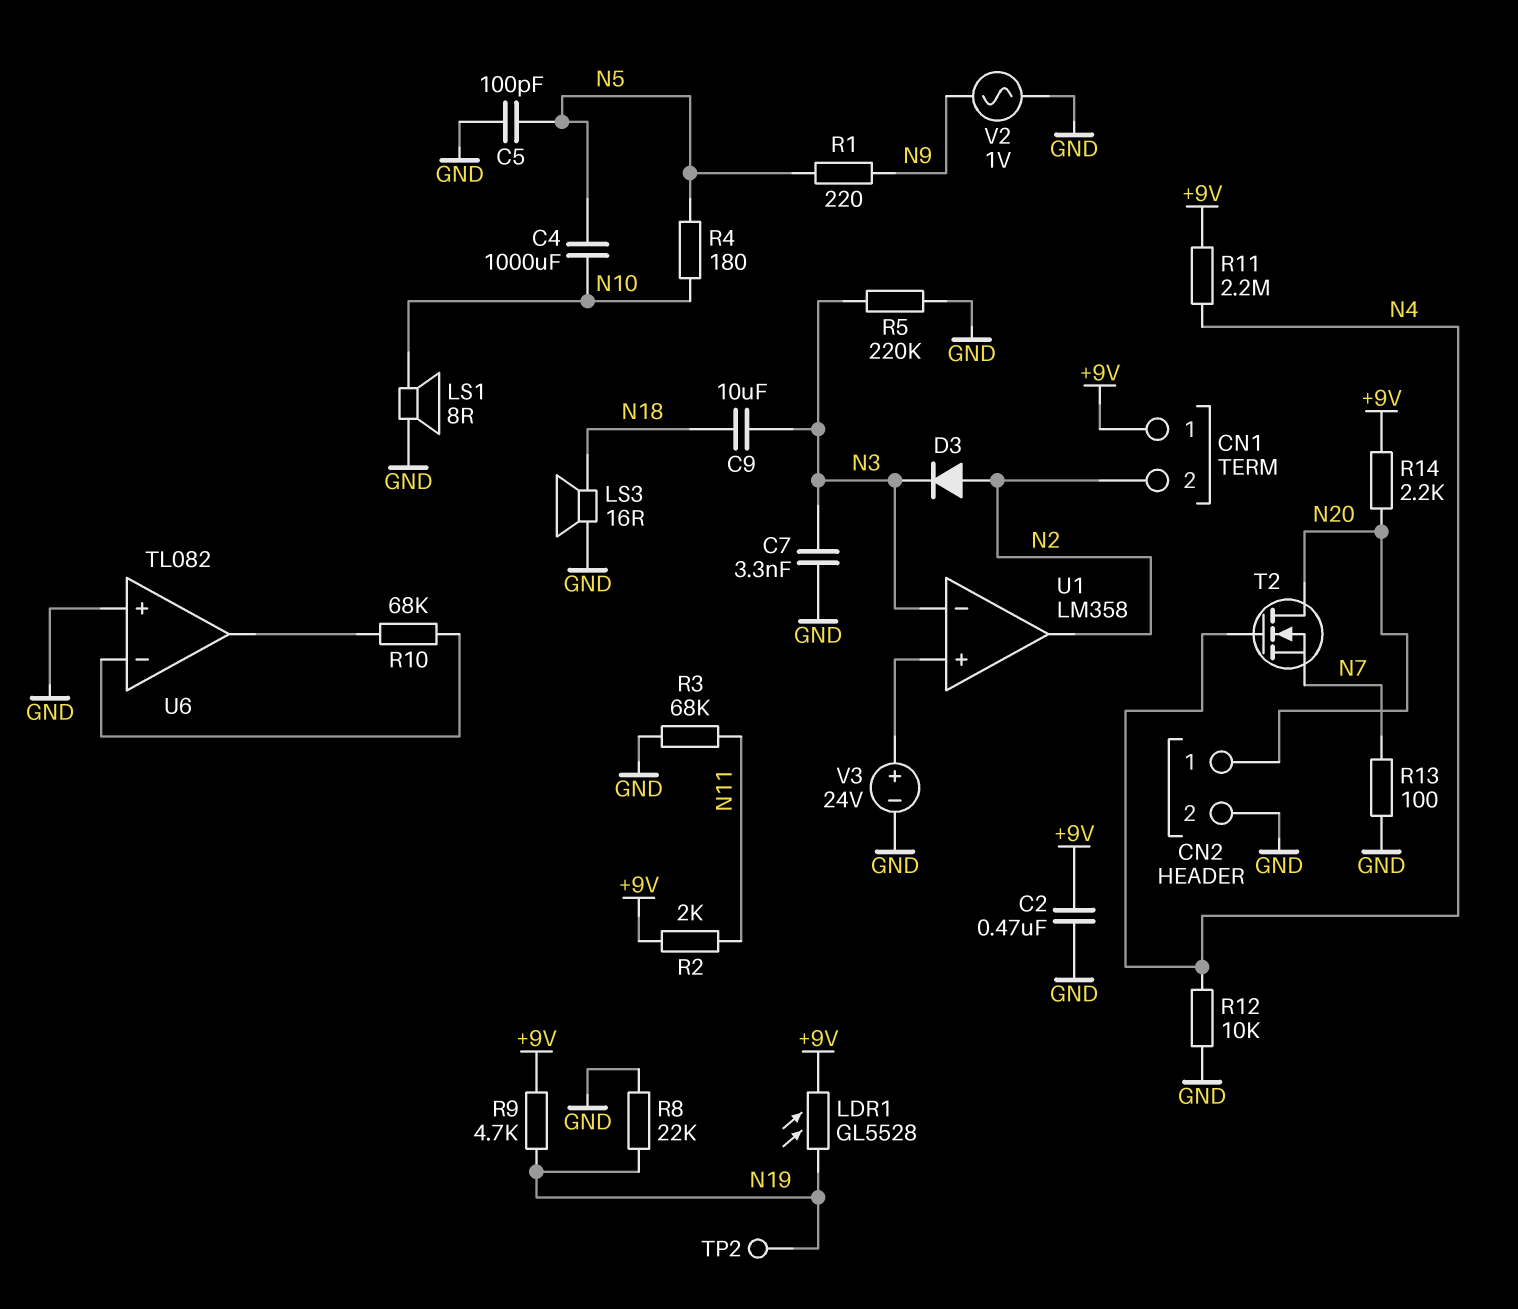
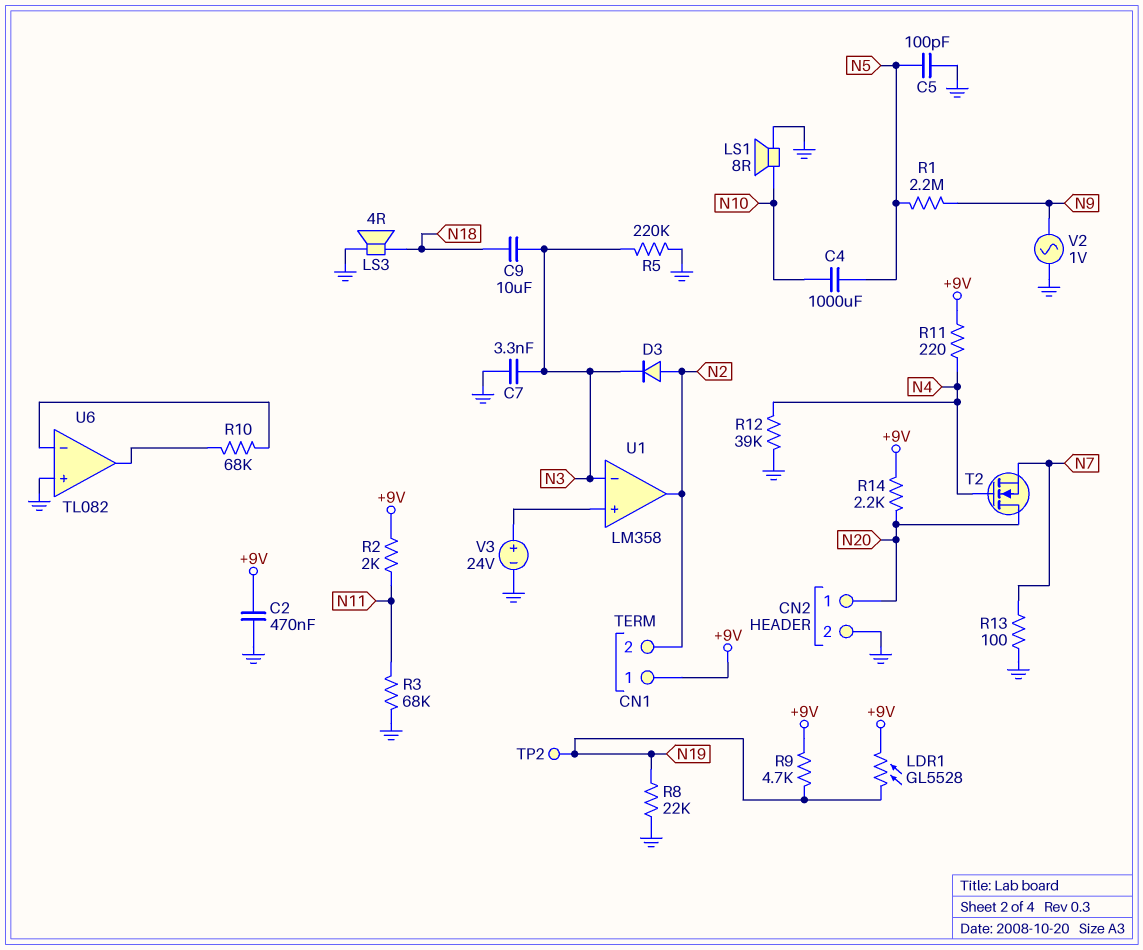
LS3: speaker 16R (GND, N18) -> speaker 4R (GND, N18)
R1: 220 (N5, N9) -> 2.2M (N5, N9)
R4: 180 (N5, N10) -> none
R11: 2.2M (+9V, N4) -> 220 (+9V, N4)
R12: 10k (GND, N4) -> 39k (GND, N4)

